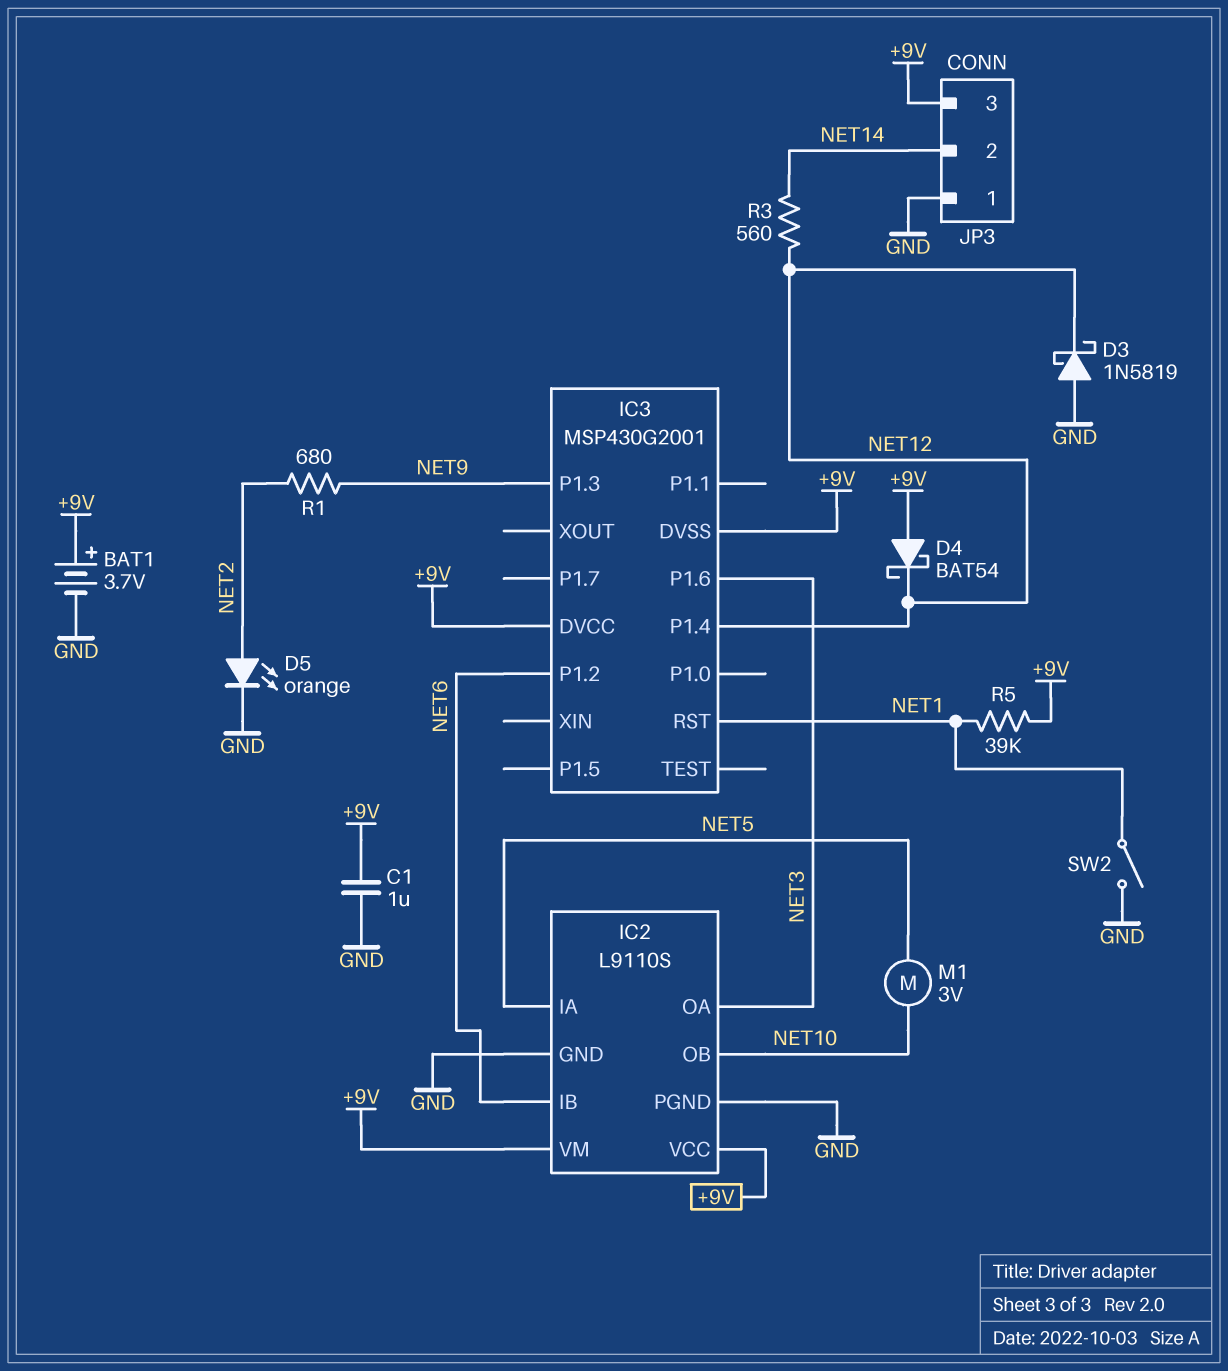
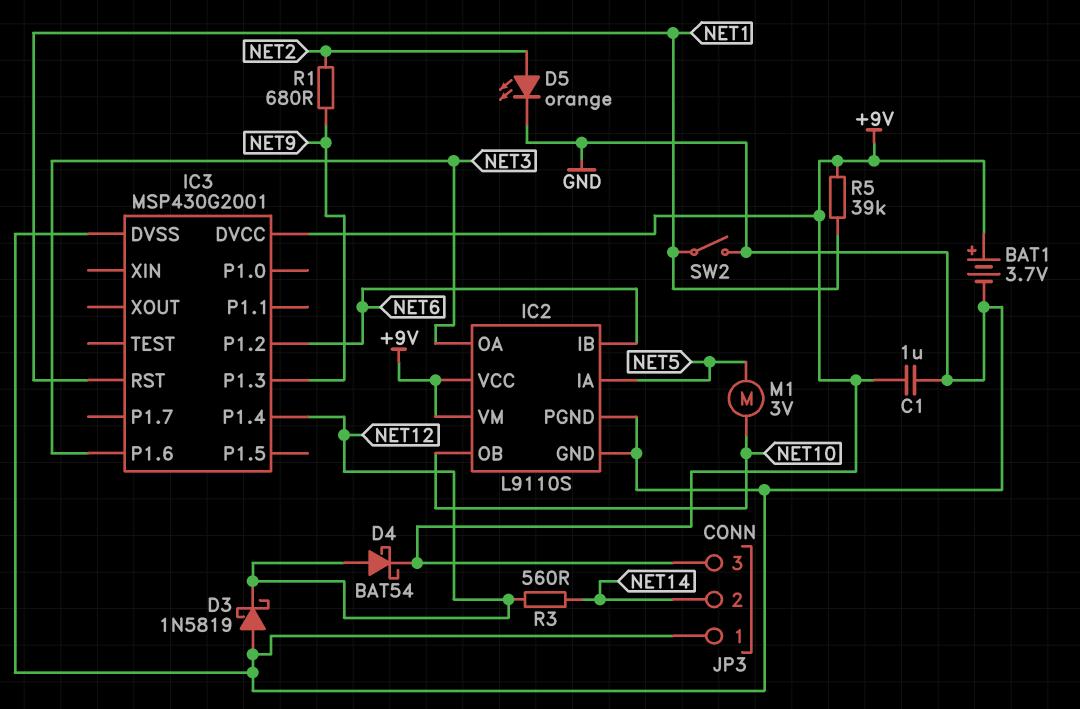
D4: schottky BAT54 (A +9V, K NET12) -> schottky BAT54 (A NET12, K +9V)
IC3 pin DVSS: +9V -> GND

